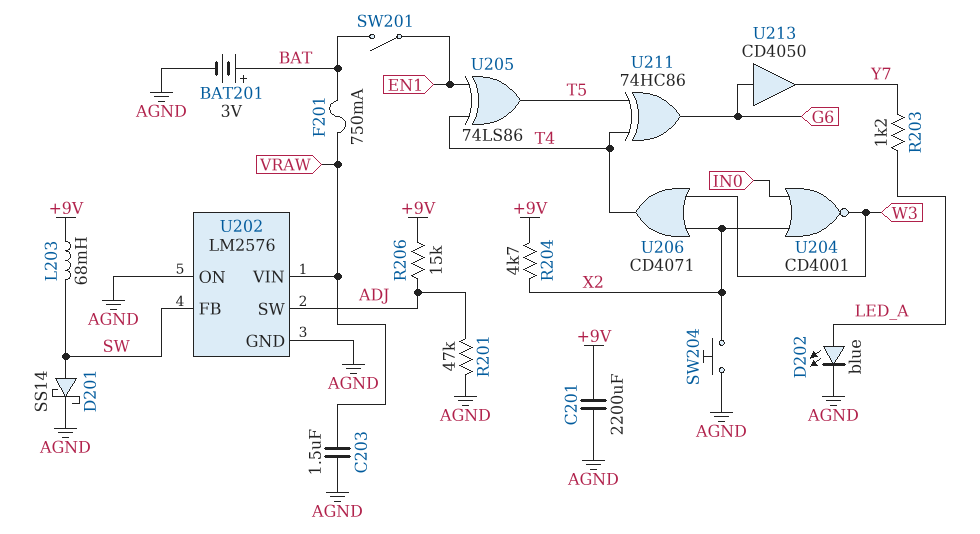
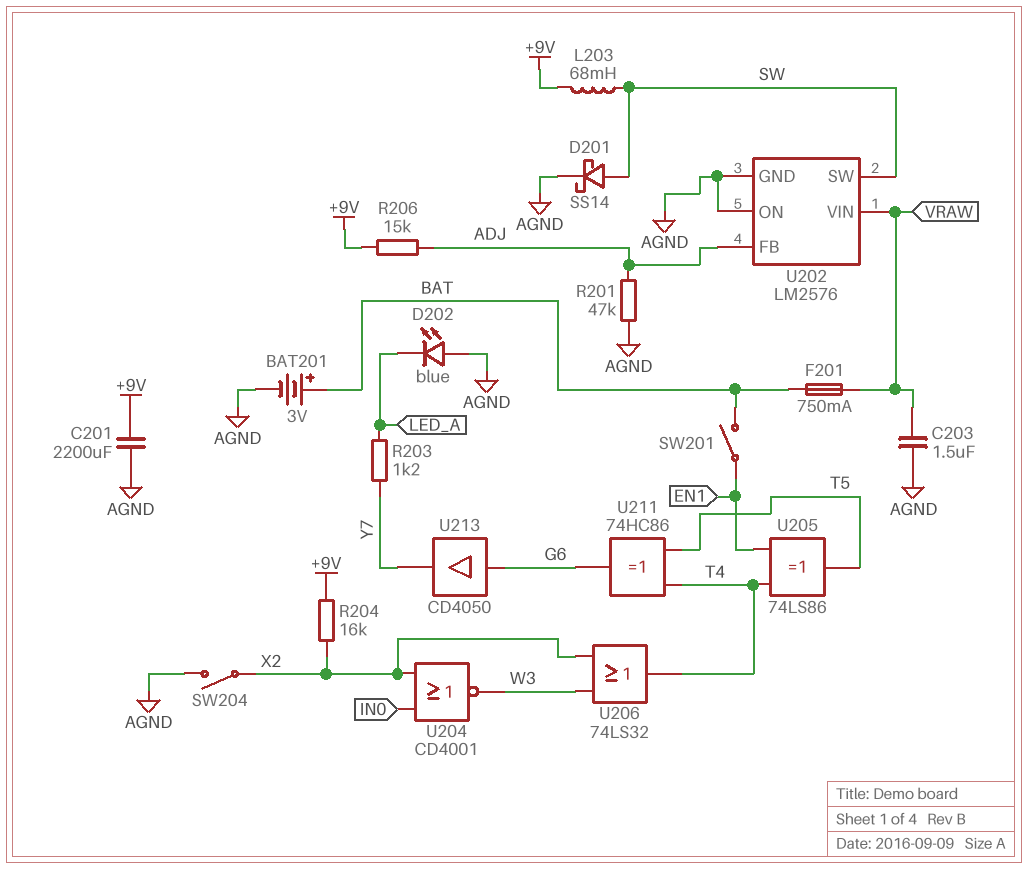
D202: LED blue (A LED_A, K AGND) -> LED blue (A AGND, K LED_A)
R204: 4.7k (+9V, X2) -> 16k (+9V, X2)
SW204: button (AGND, X2) -> switch (AGND, X2)
U202 pin FB: SW -> ADJ
U202 pin SW: ADJ -> SW
U206: OR CD4071 (in W3, in X2, out T4) -> OR 74LS32 (in W3, in X2, out T4)

